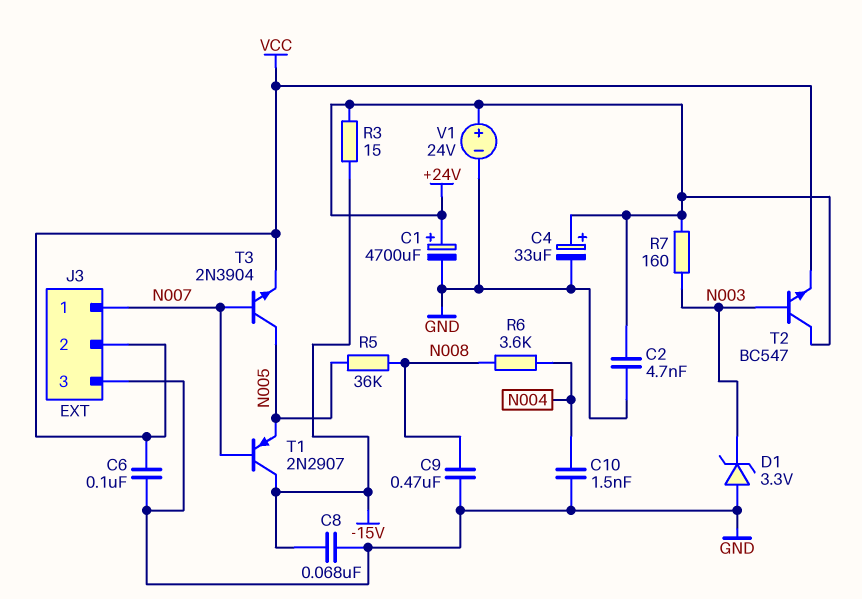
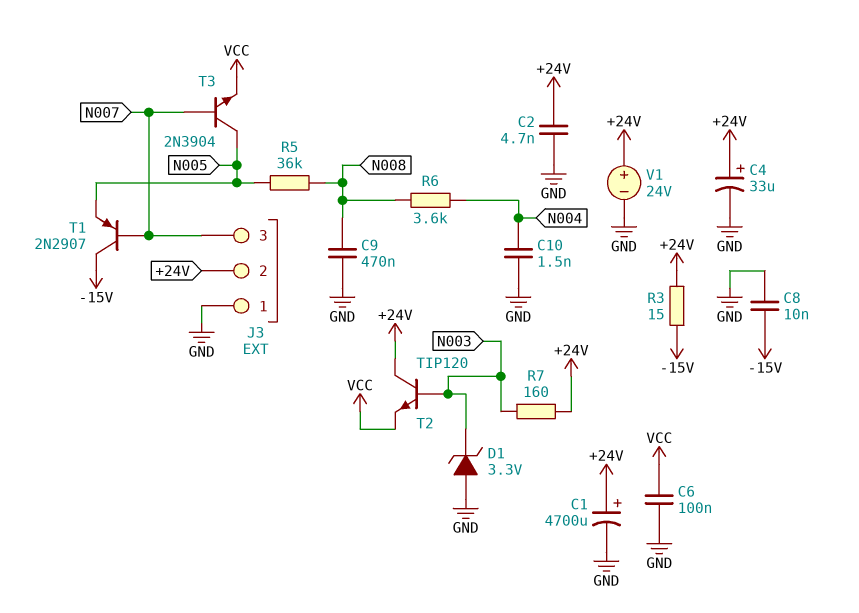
C8: 68nF (-15V, GND) -> 10nF (-15V, GND)
J3 pin 1: N007 -> GND
J3 pin 2: VCC -> +24V
J3 pin 3: GND -> N007
T2: NPN BC547 (B N003, C +24V, E VCC) -> NPN TIP120 (B N003, C +24V, E VCC)

